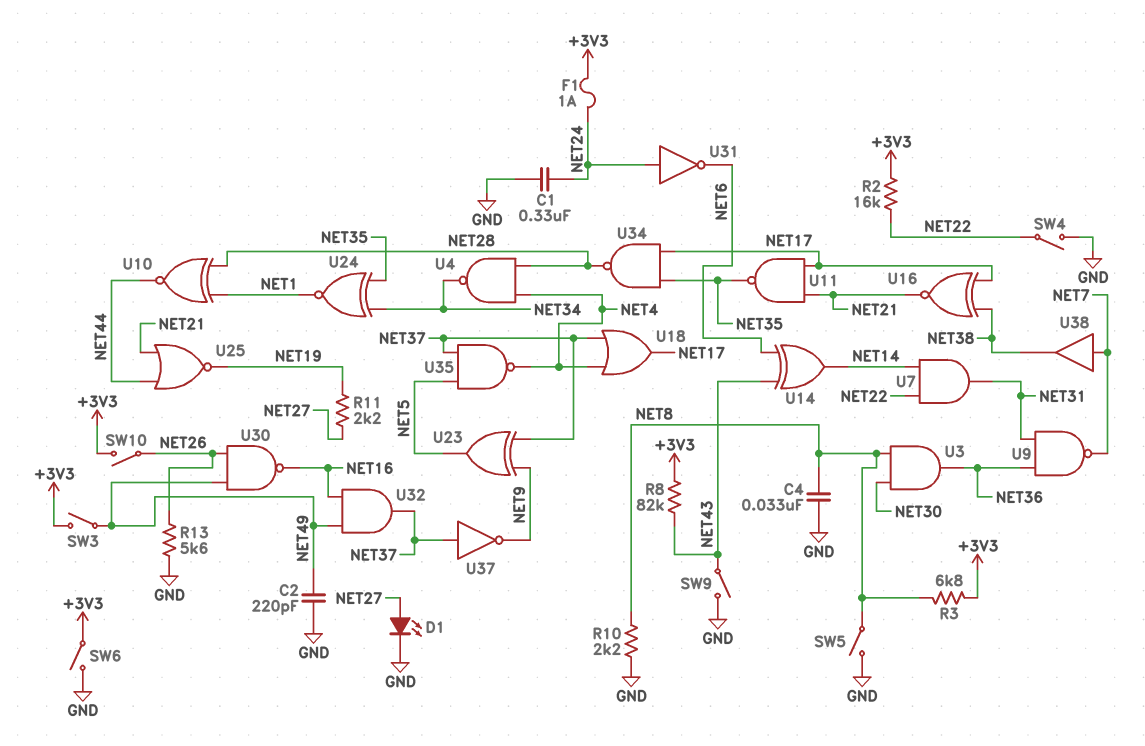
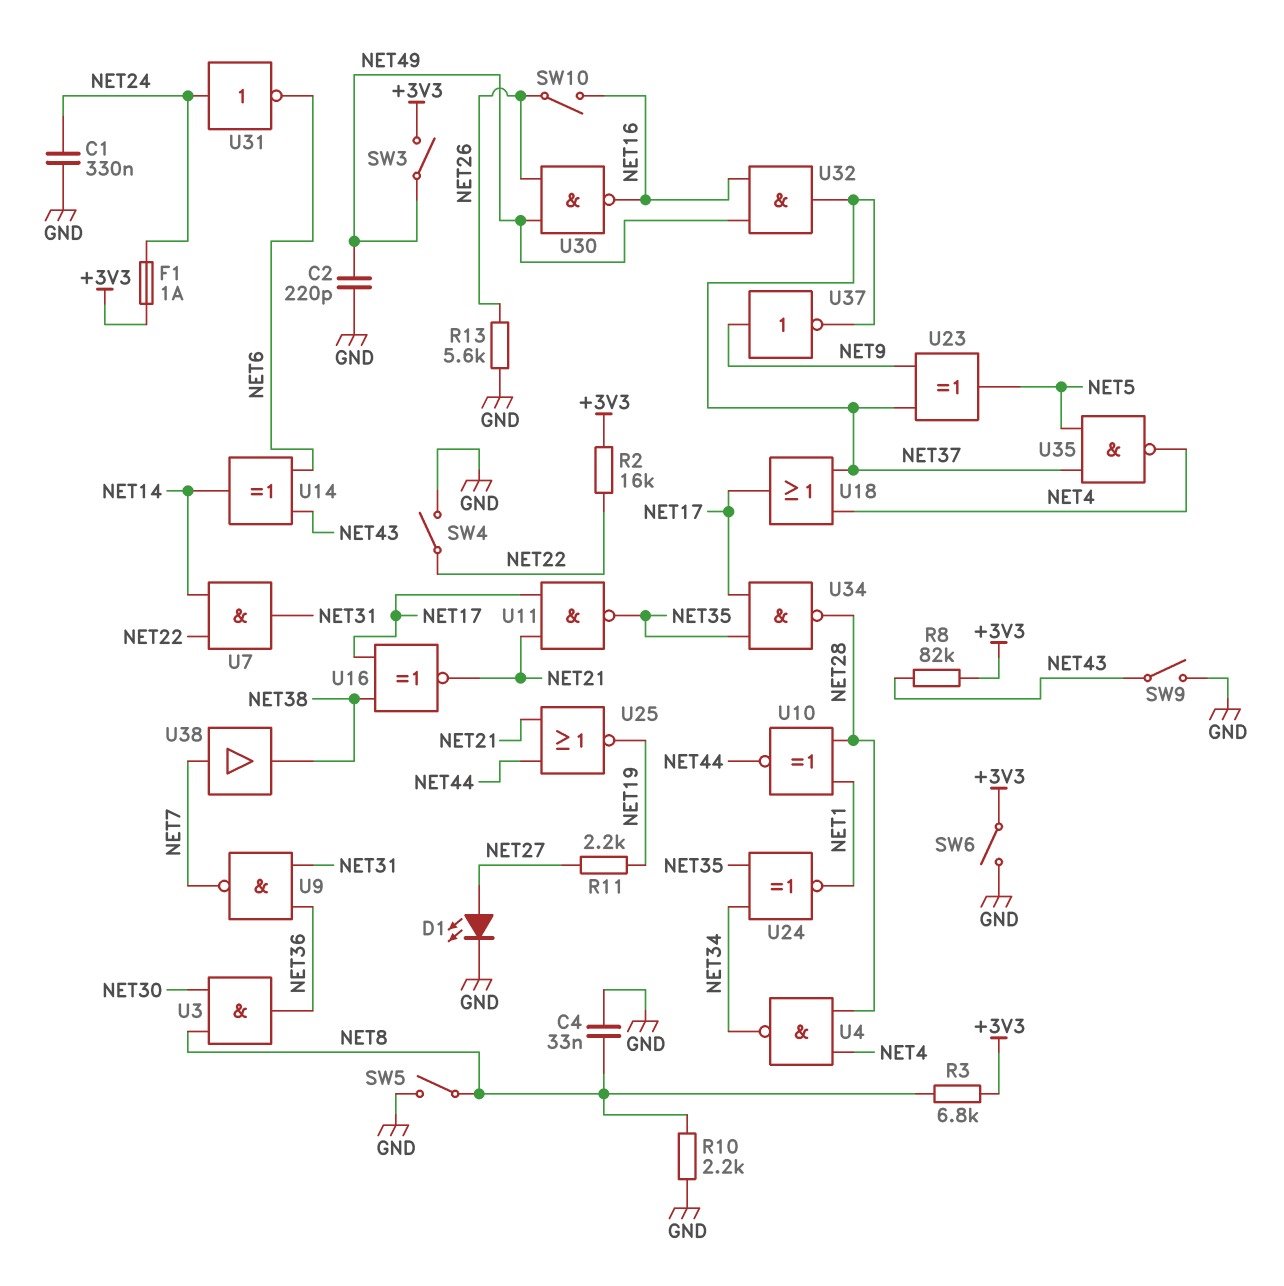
SW10: switch (+3V3, NET26) -> switch (NET16, NET26)
U37: NOT (in NET37, out NET9) -> NOT (in NET9, out NET37)

